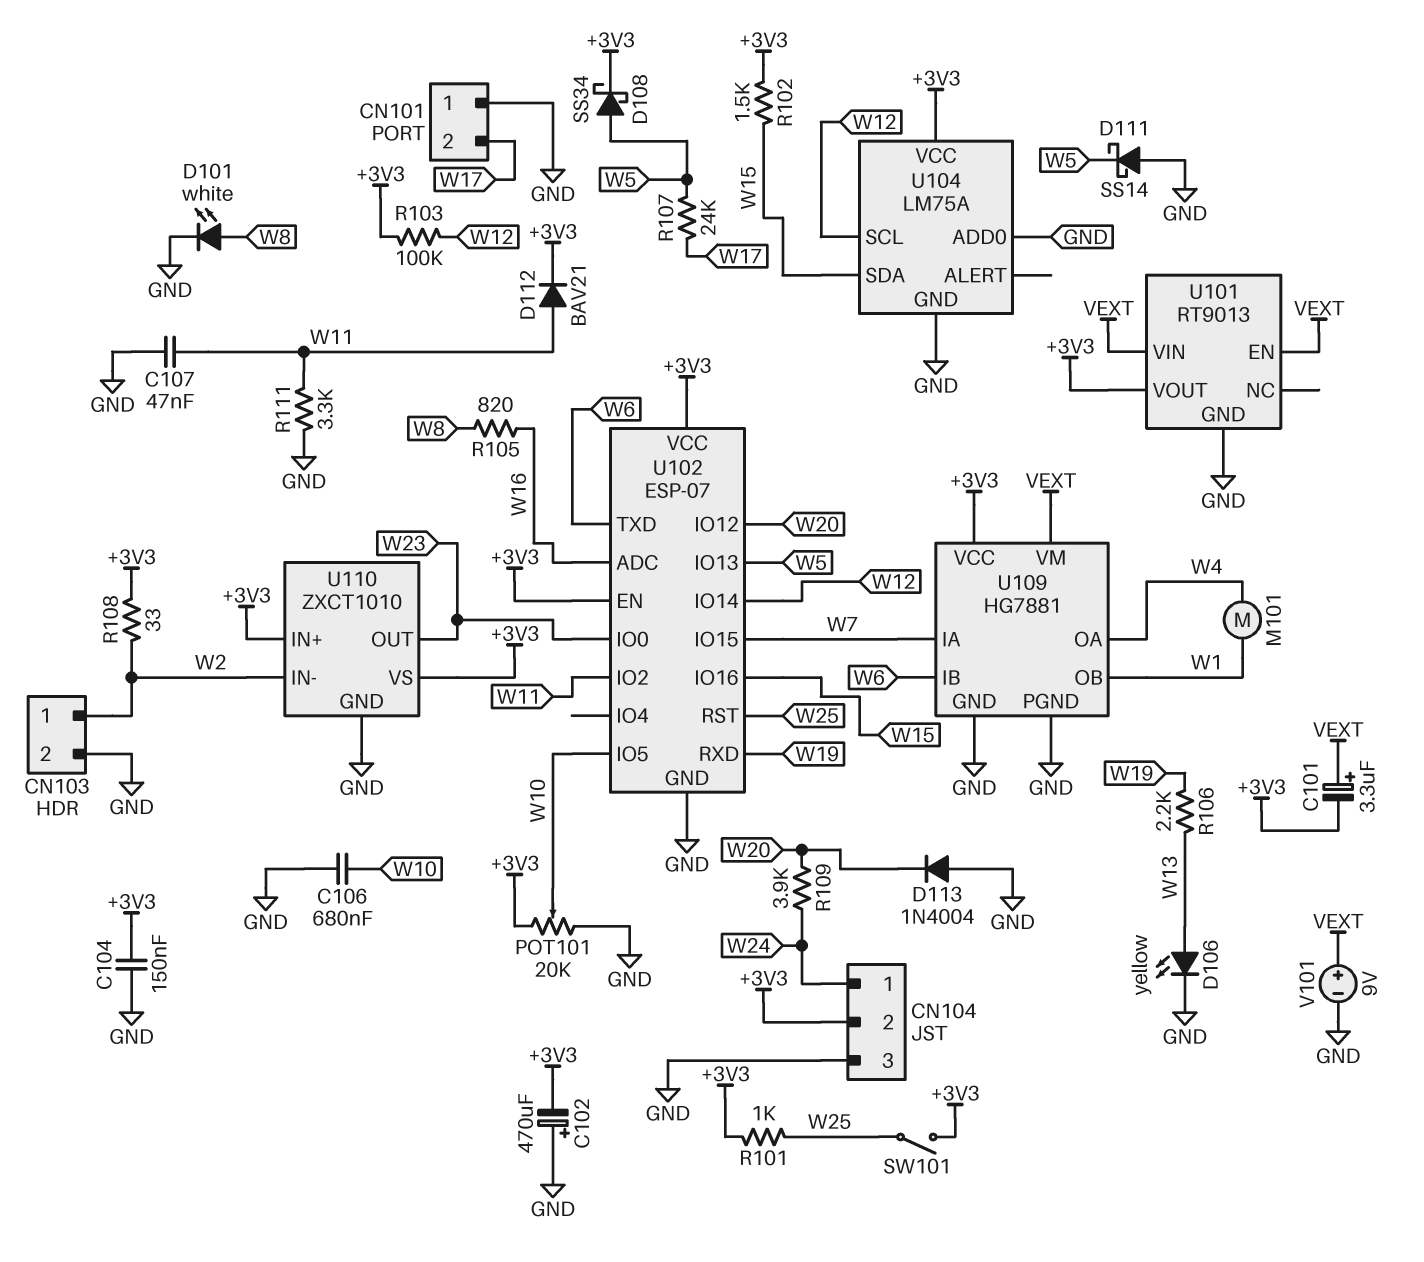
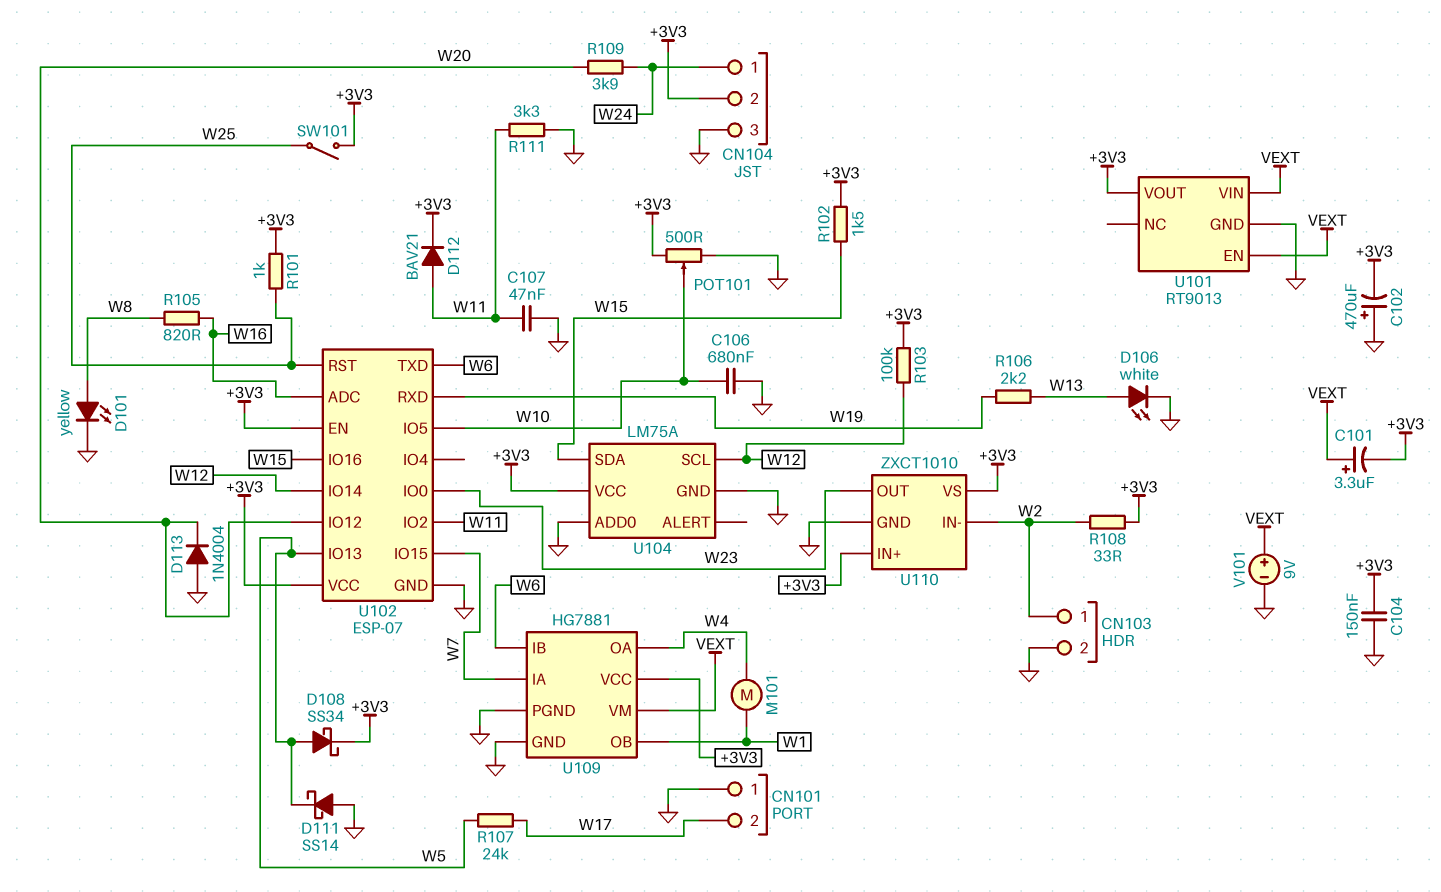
D101: LED white (A W8, K GND) -> LED yellow (A W8, K GND)
D106: LED yellow (A W13, K GND) -> LED white (A W13, K GND)
POT101: 20k (+3V3, GND, wiper W10) -> 500 (+3V3, GND, wiper W10)

